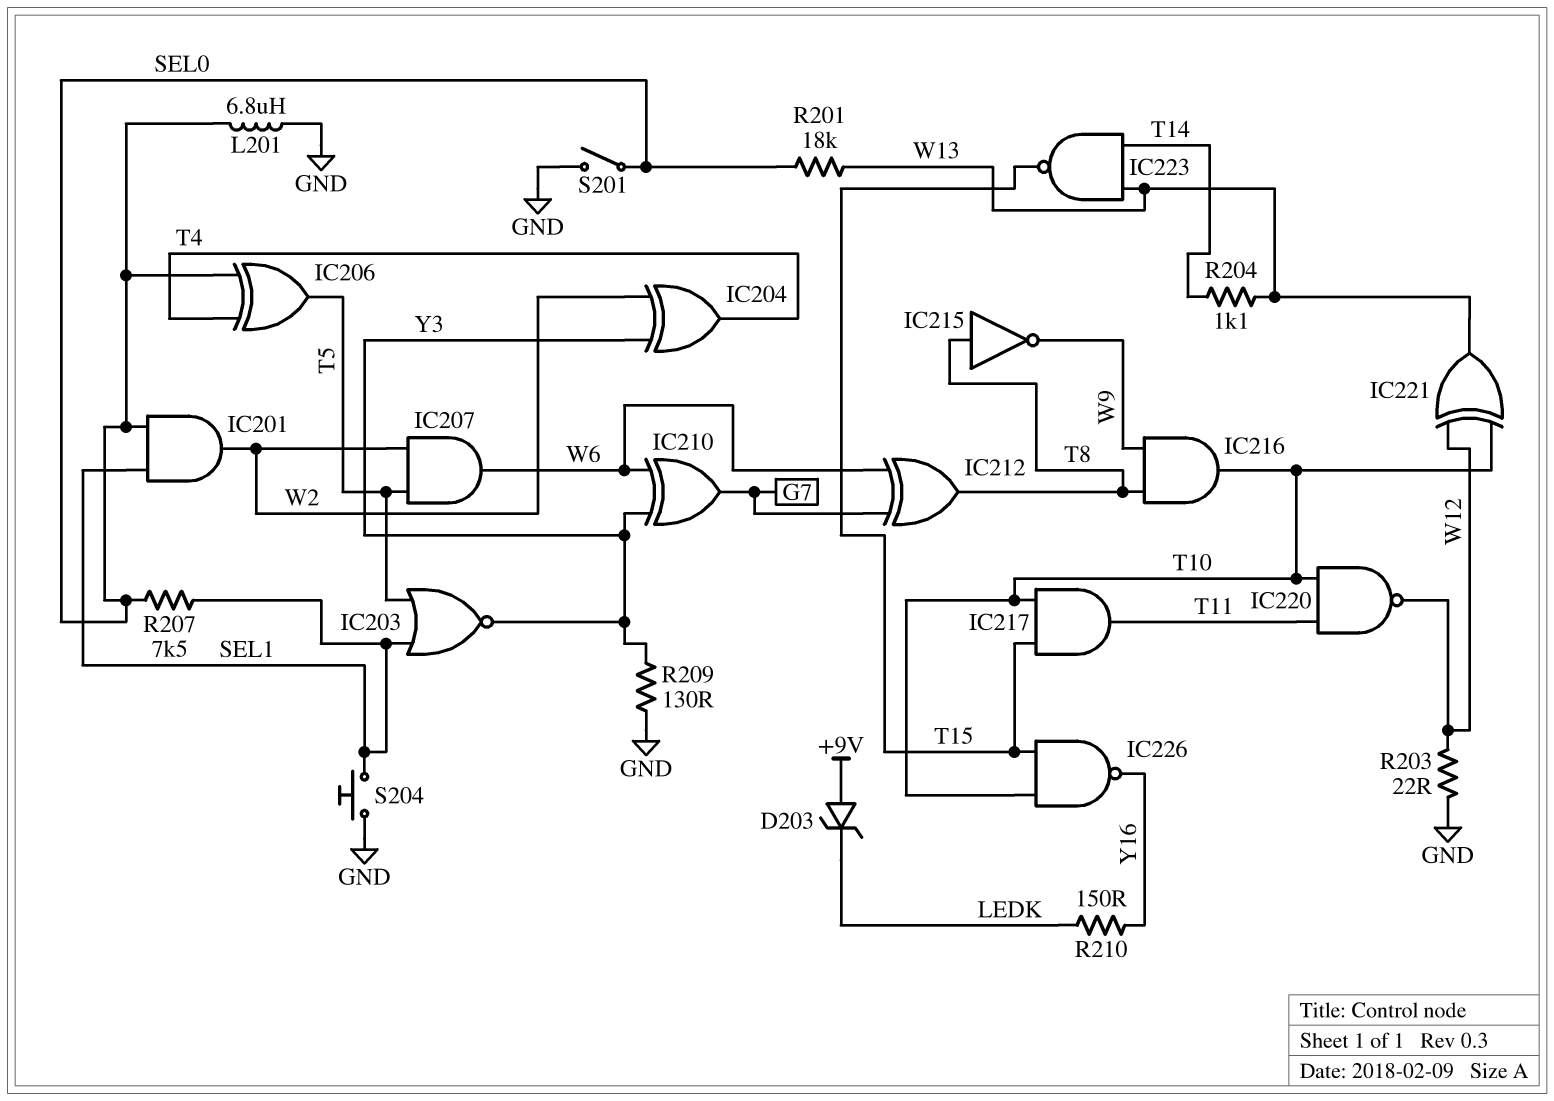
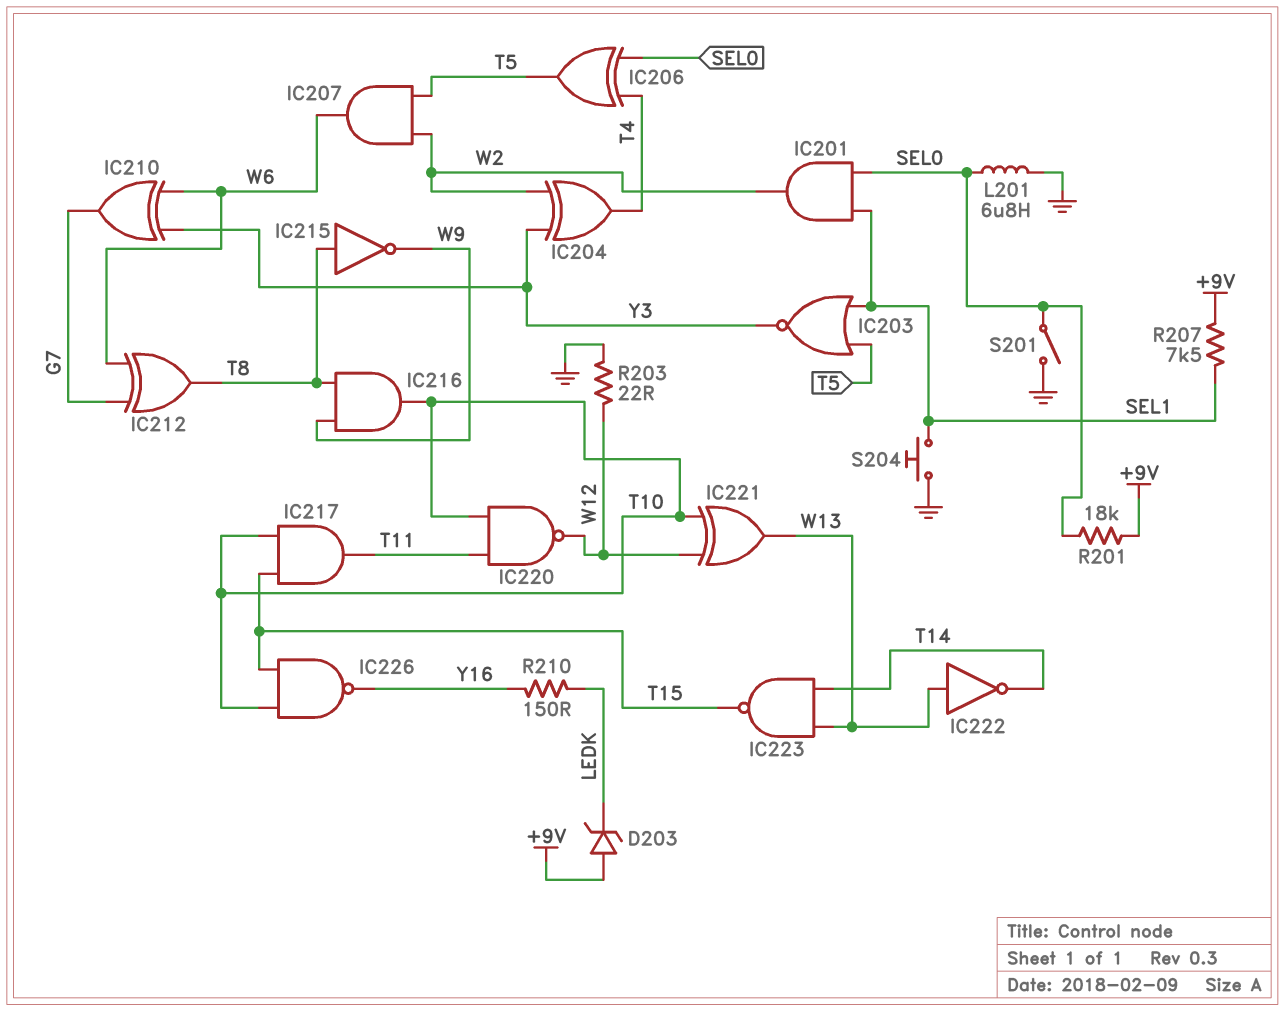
IC222: none -> NOT (in W13, out T14)
R201: 18k (SEL0, W13) -> 18k (+9V, SEL0)
R204: 1.1k (T14, W13) -> none
R207: 7.5k (SEL0, SEL1) -> 7.5k (+9V, SEL1)
R209: 130 (GND, Y3) -> none

